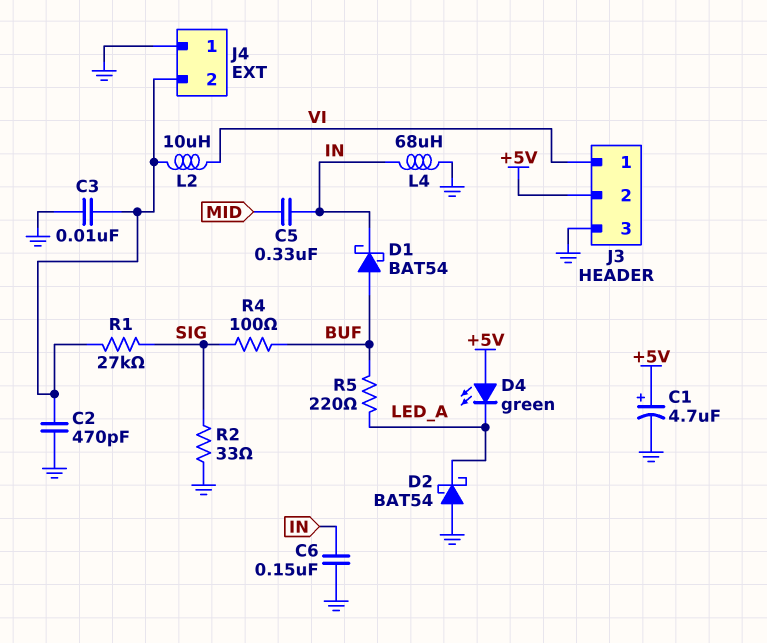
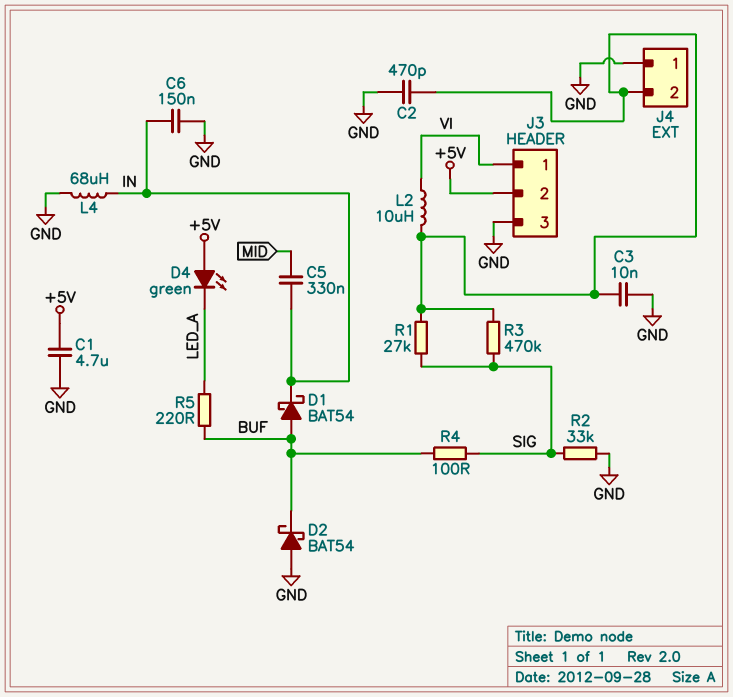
C1: 4.7uF (plus +5V, minus GND) -> 4.7uF (+5V, GND)
D2: schottky BAT54 (A GND, K LED_A) -> schottky BAT54 (A GND, K BUF)
R2: 33 (GND, SIG) -> 33k (GND, SIG)
R3: none -> 470k (J4/2, SIG)

